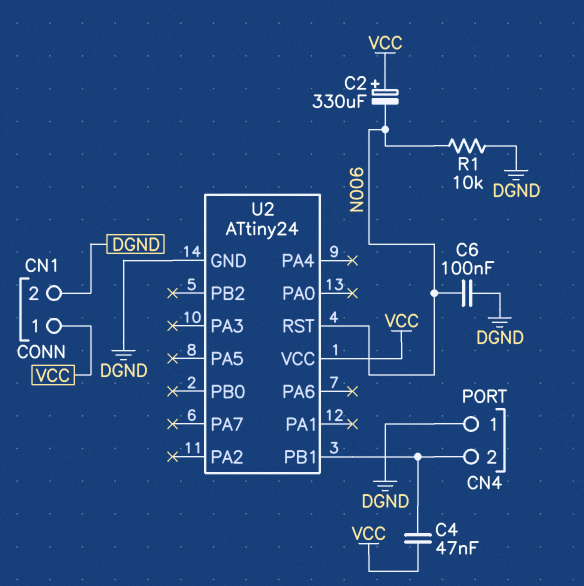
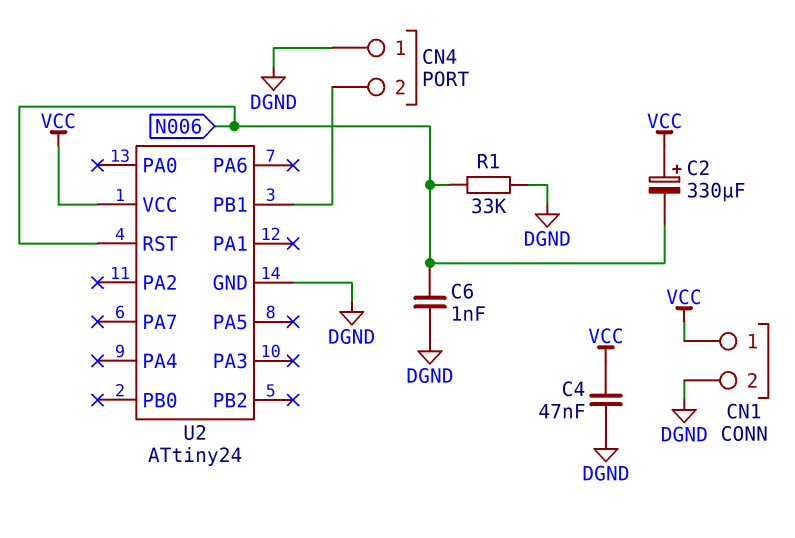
C4: 47nF (CN4/2, VCC) -> 47nF (DGND, VCC)
C6: 100nF (DGND, N006) -> 1nF (DGND, N006)
R1: 10k (DGND, N006) -> 33k (DGND, N006)

